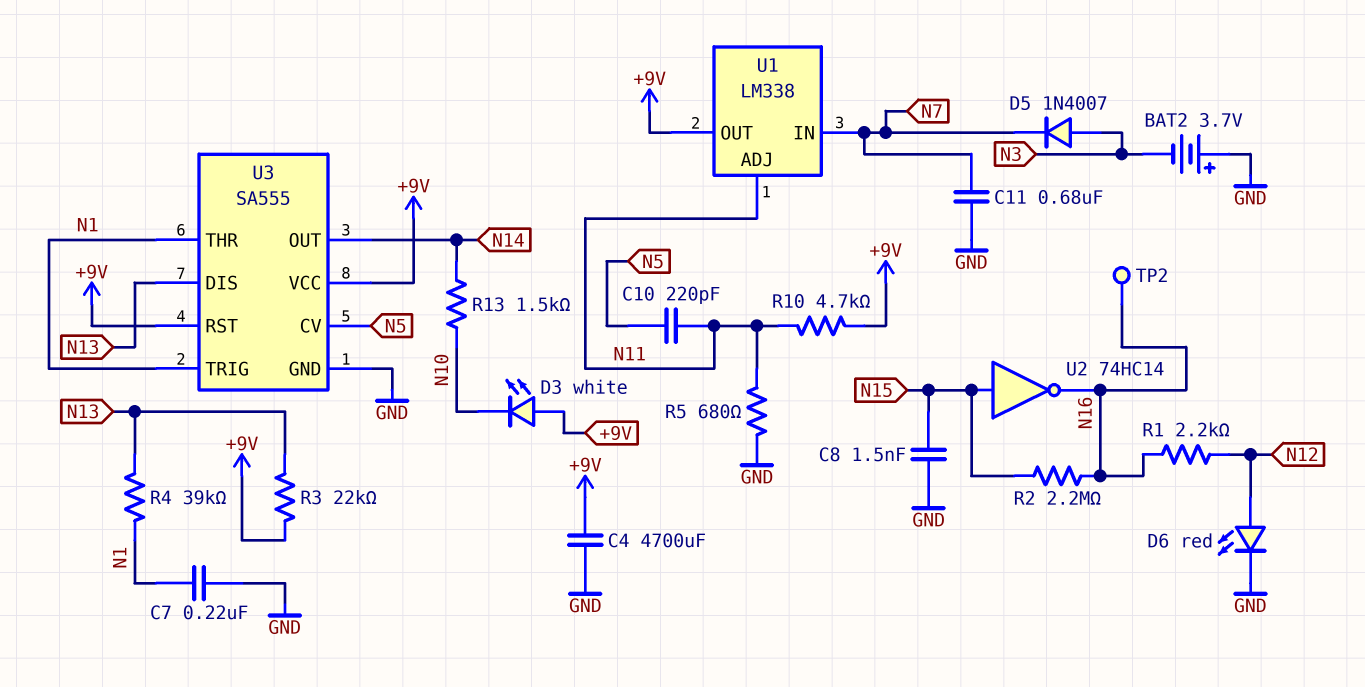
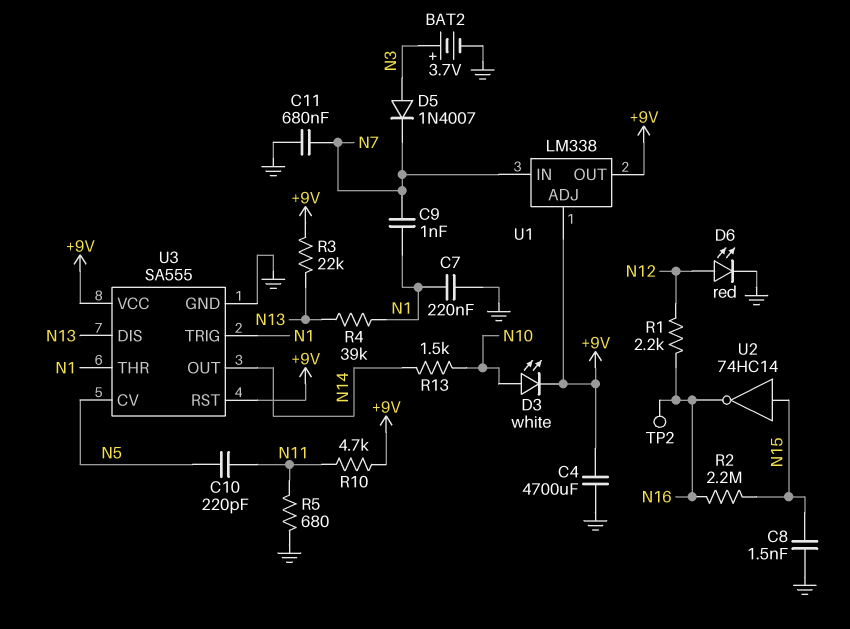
BAT2: 3.7V (plus GND, minus N3) -> 3.7V (plus N3, minus GND)
C9: none -> 1nF (N1, N7)
D3: LED white (A +9V, K N10) -> LED white (A N10, K +9V)
U1 pin ADJ: N11 -> +9V

